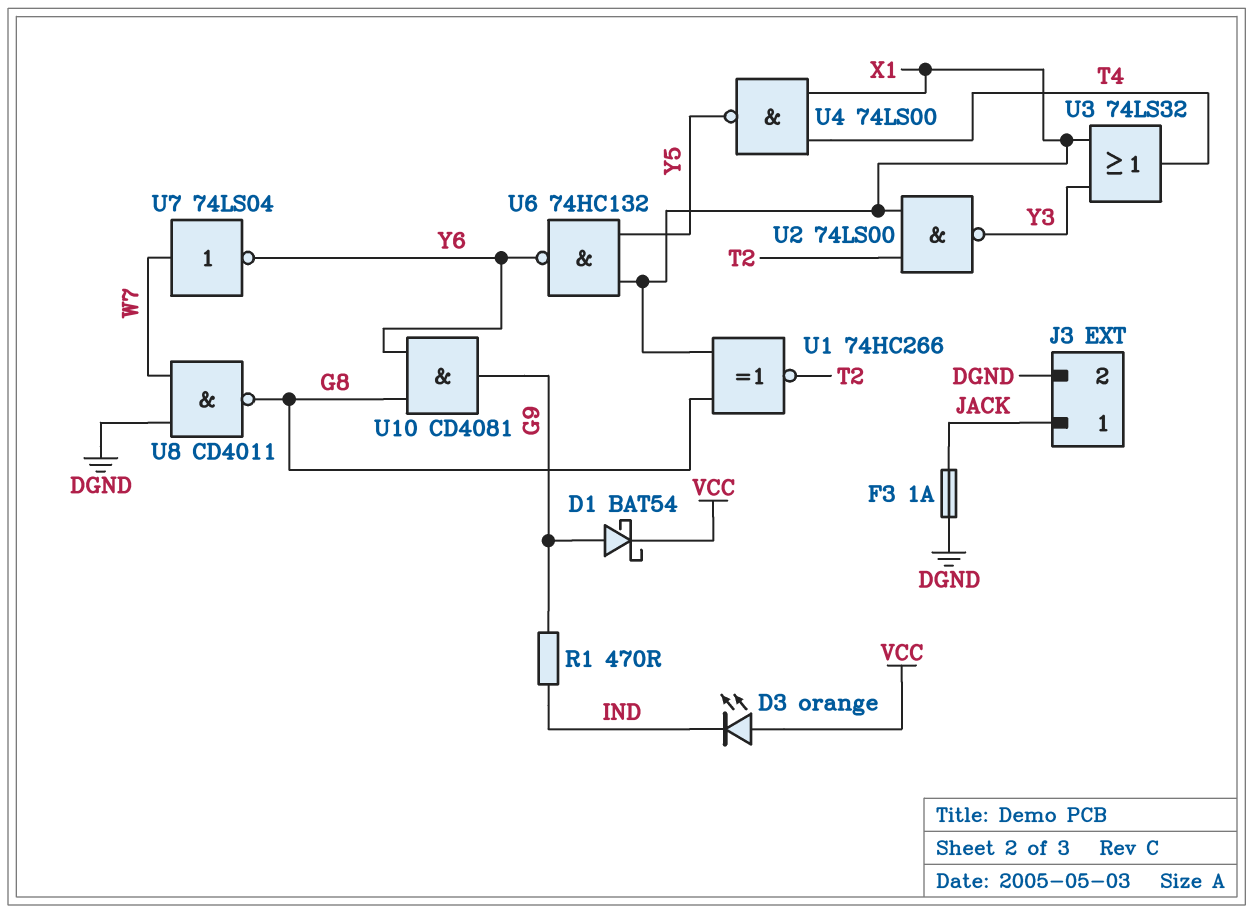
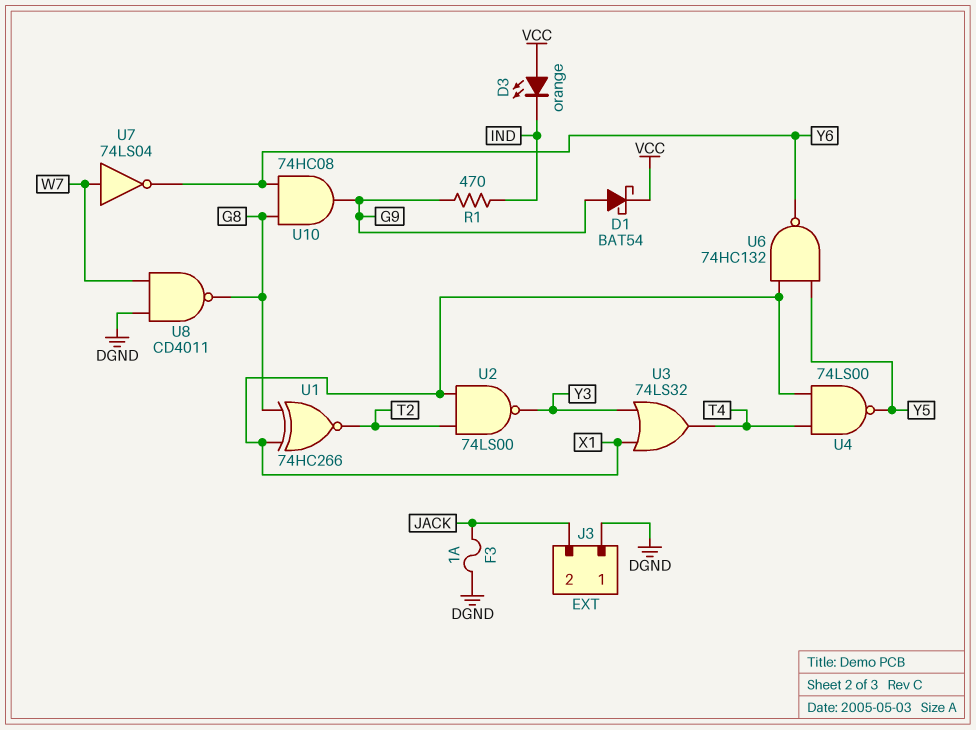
J3 pin 1: JACK -> DGND
J3 pin 2: DGND -> JACK
U10: AND CD4081 (in G8, in Y6, out G9) -> AND 74HC08 (in G8, in Y6, out G9)

